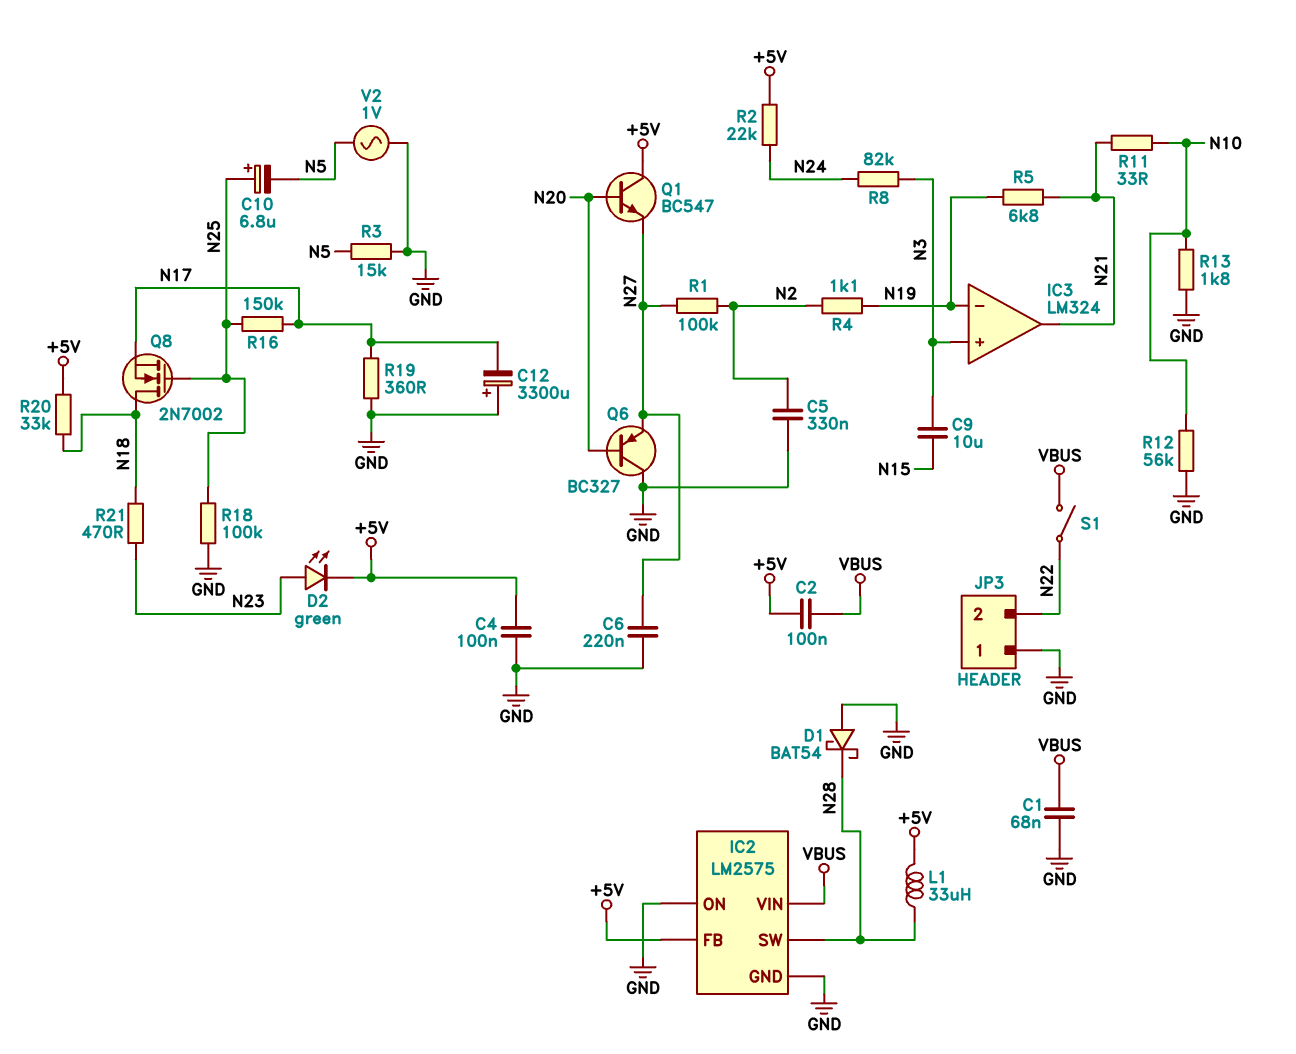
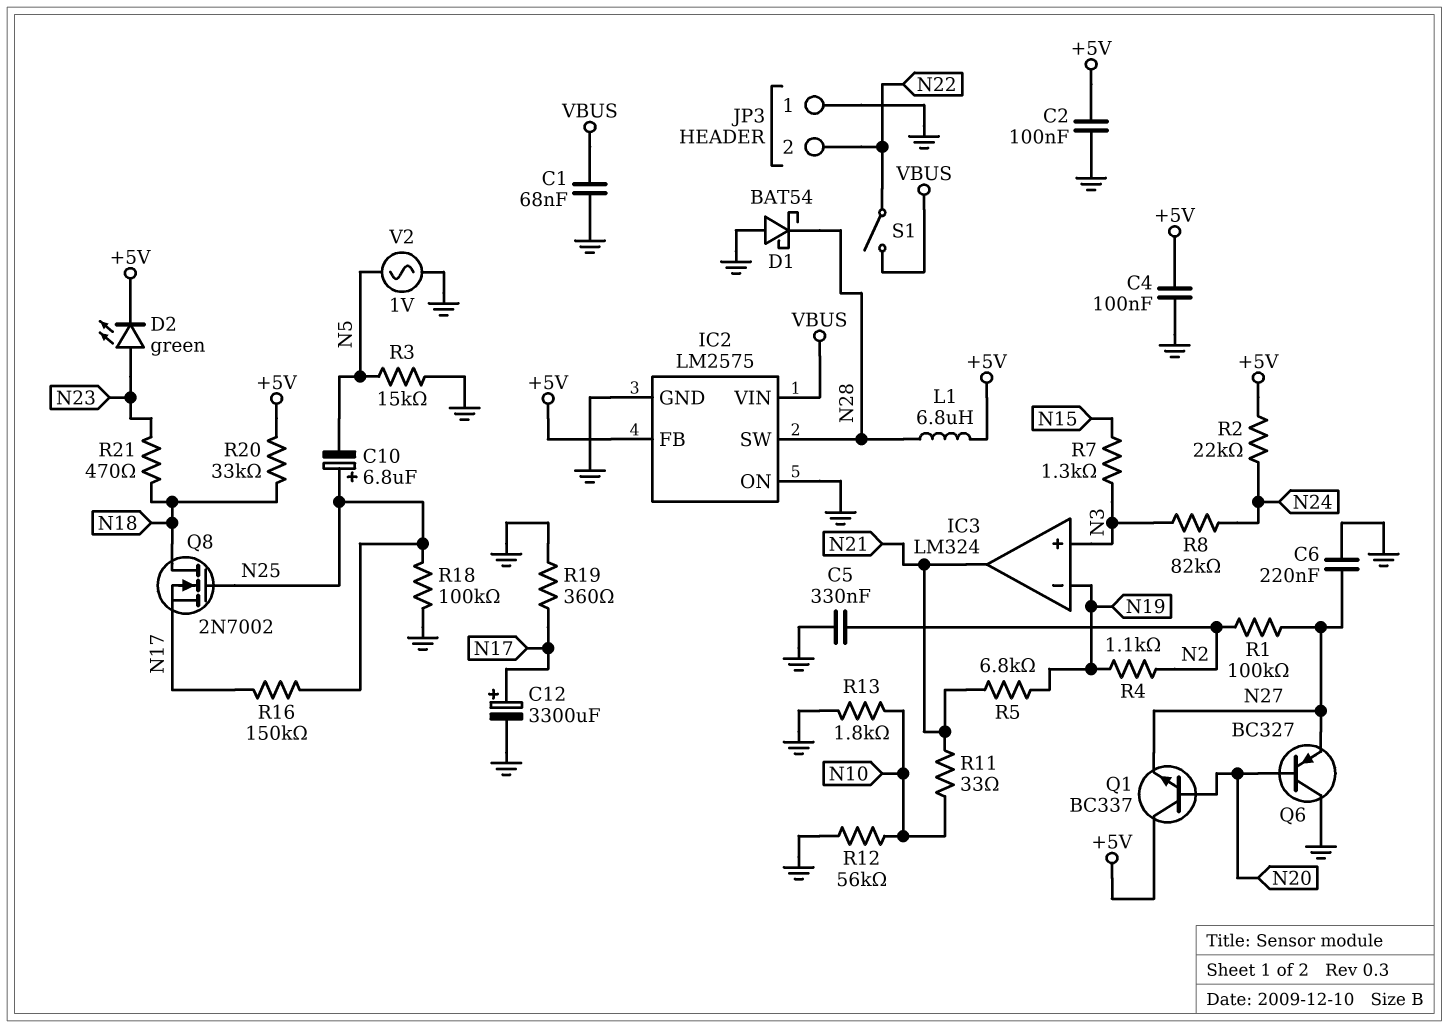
C2: 100nF (+5V, VBUS) -> 100nF (+5V, GND)
C9: 10uF (N3, N15) -> none
C12: 3300uF (plus GND, minus N17) -> 3300uF (plus N17, minus GND)
L1: 33uH (+5V, N28) -> 6.8uH (+5V, N28)
Q1: NPN BC547 (B N20, C +5V, E N27) -> NPN BC337 (B N20, C +5V, E N27)
R7: none -> 1.3k (N3, N15)

